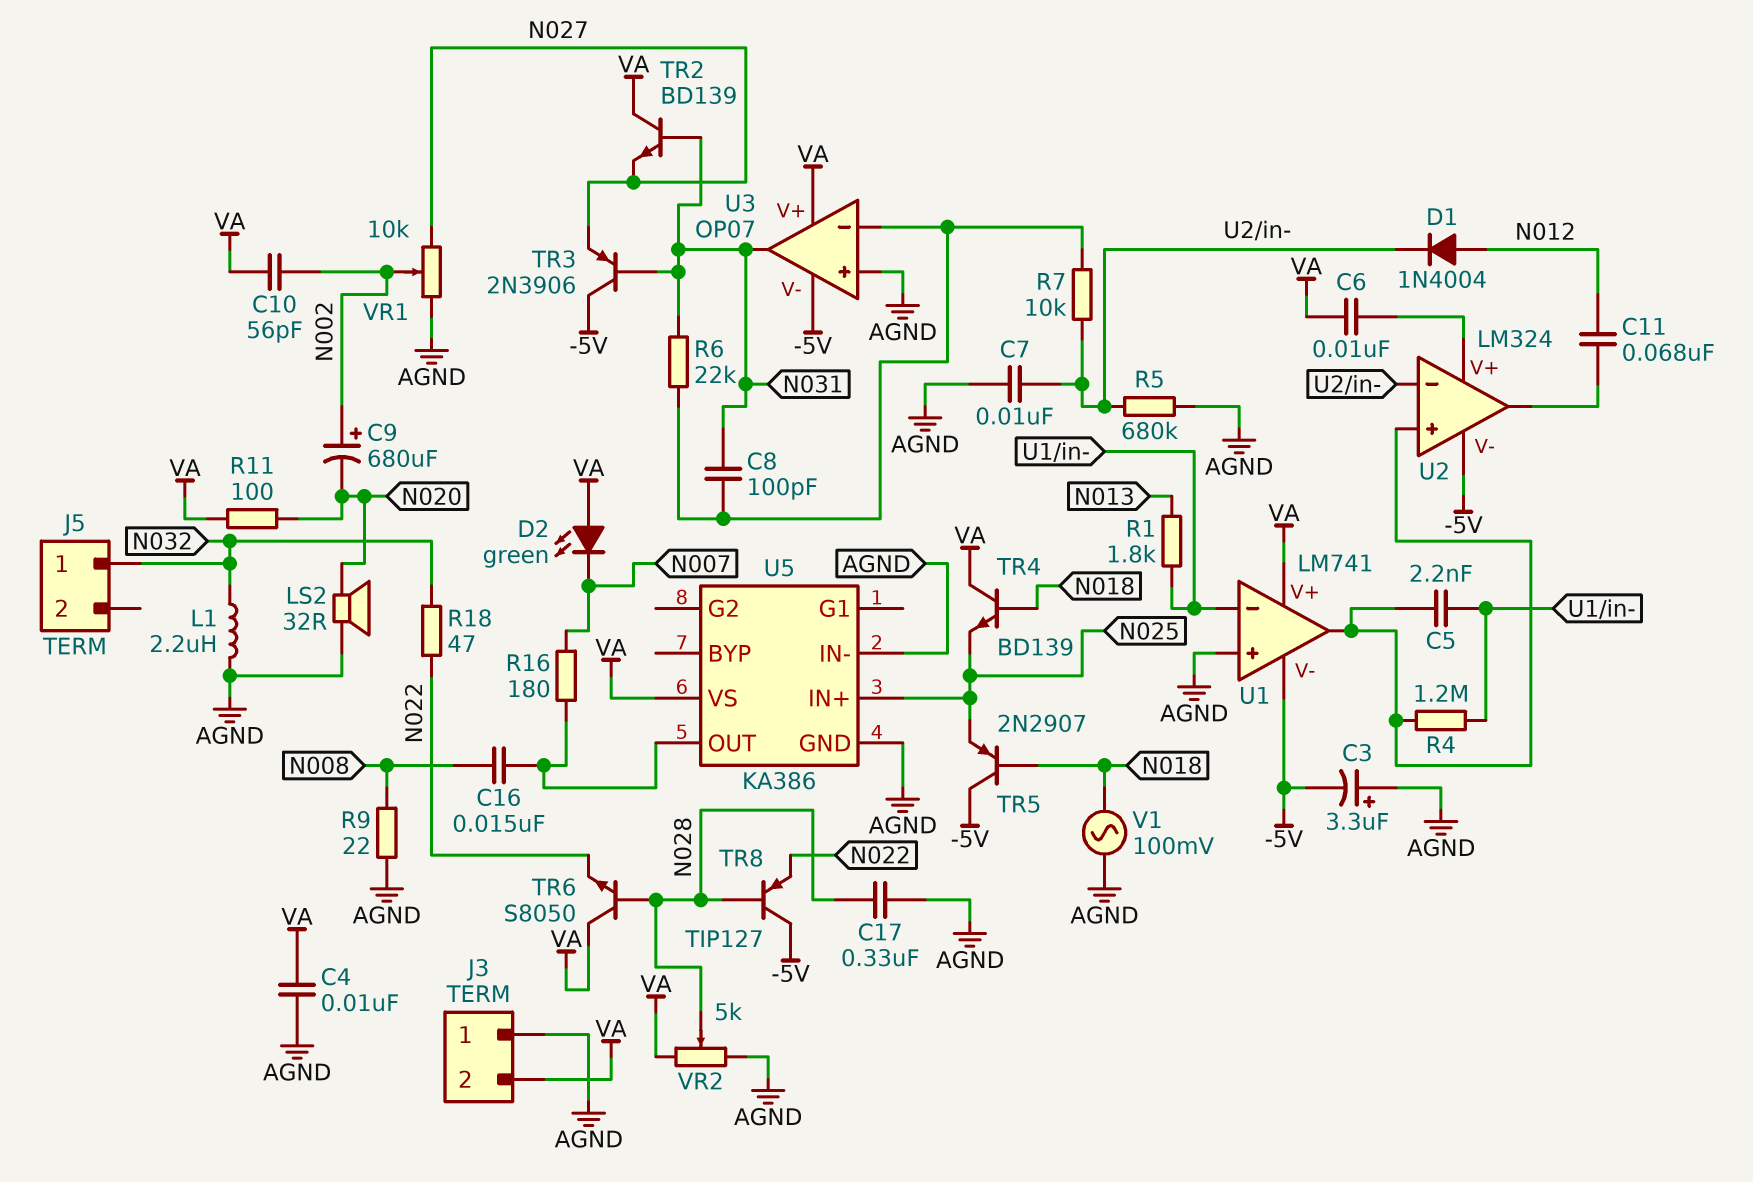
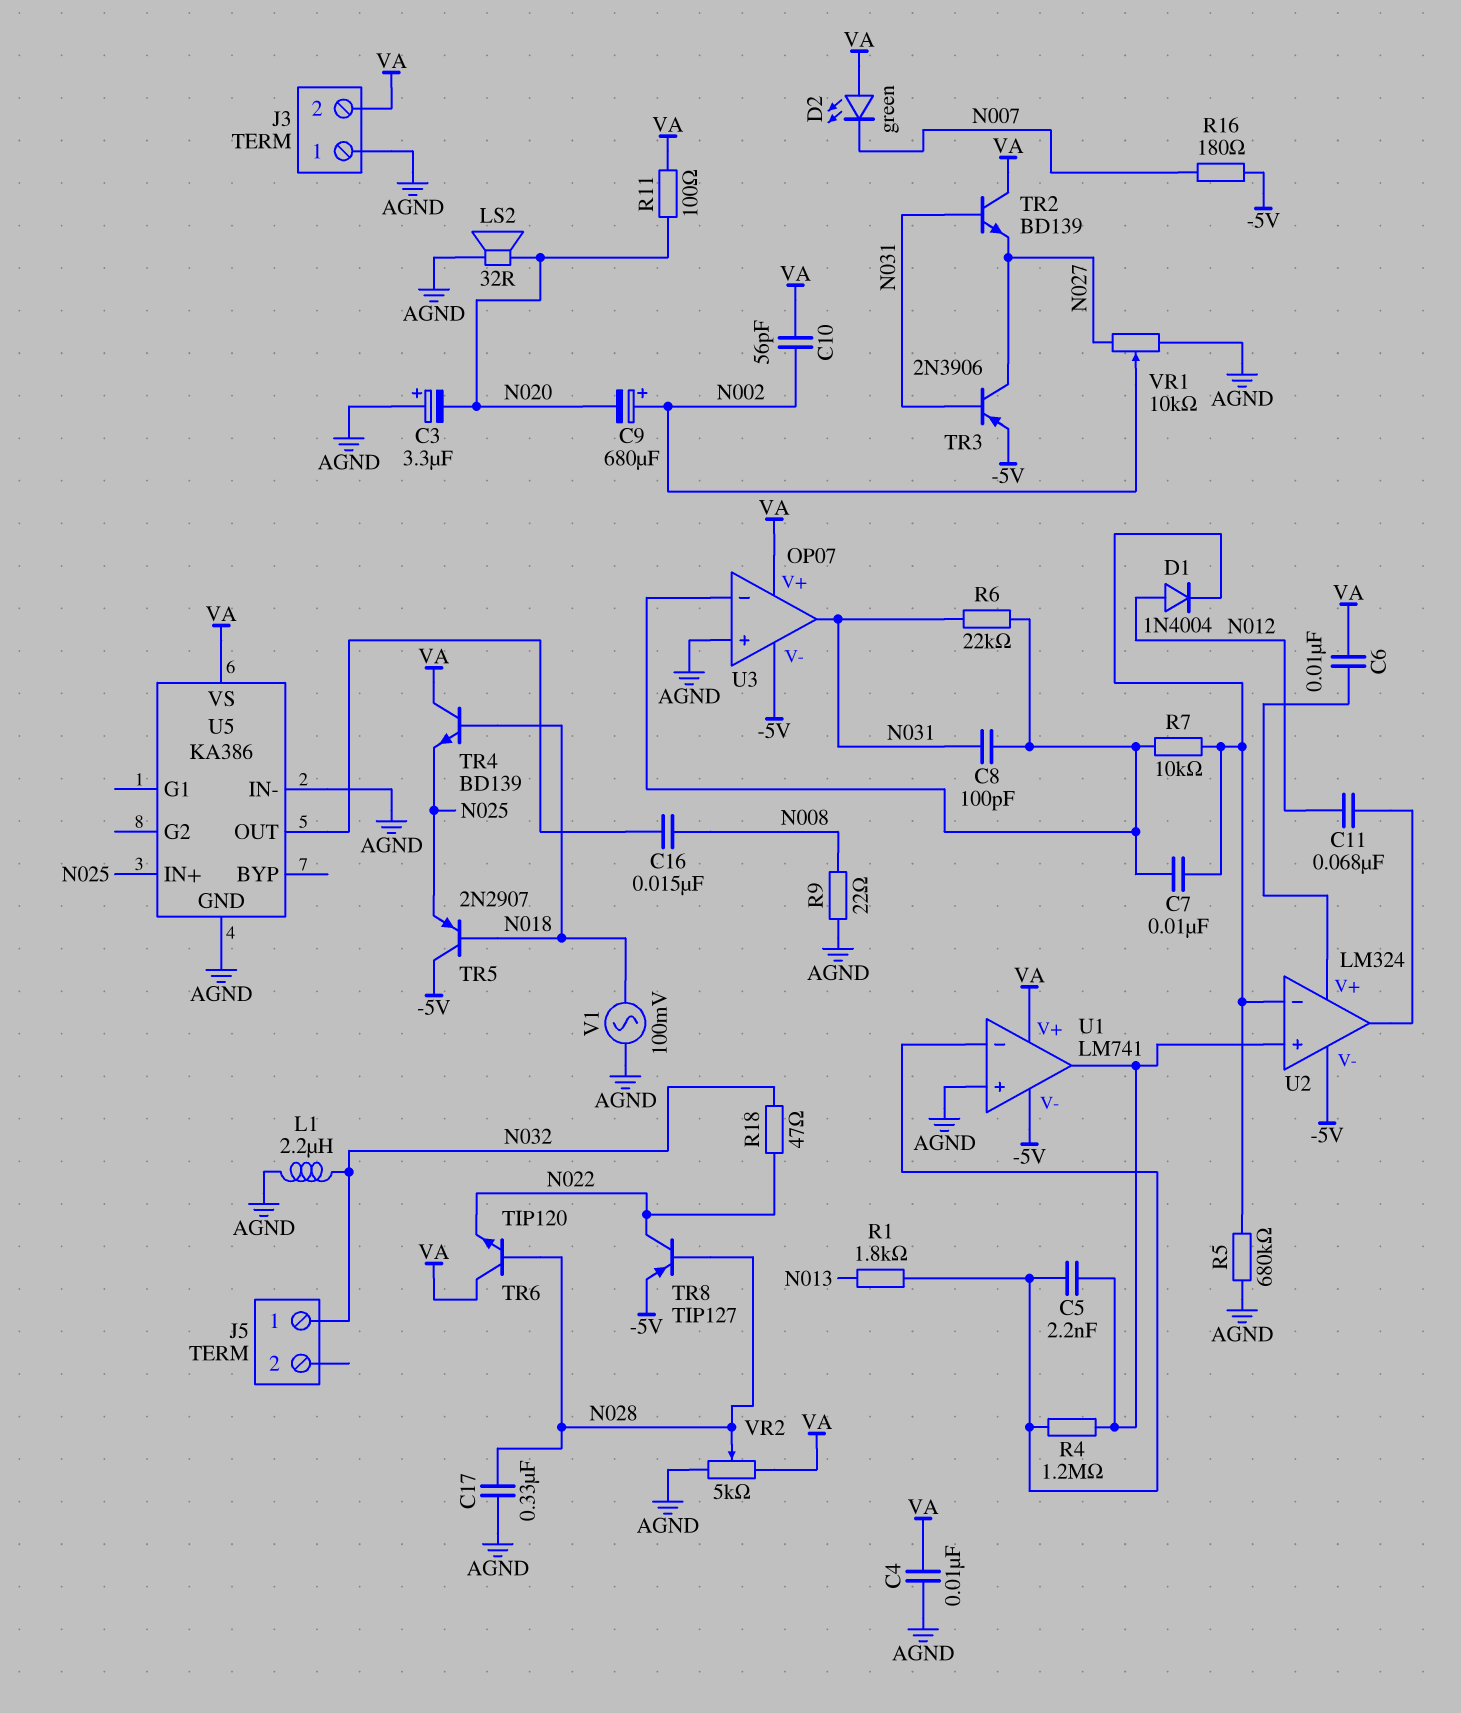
C3: 3.3uF (plus AGND, minus -5V) -> 3.3uF (plus AGND, minus N020)
C7: 10nF (AGND, U2/in-) -> 10nF (U2/in-, U3/in-)
R16: 180 (N007, U5/OUT) -> 180 (-5V, N007)
TR3: PNP 2N3906 (B N031, C -5V, E N027) -> PNP 2N3906 (B N031, C N027, E -5V)
TR6: NPN S8050 (B N028, C VA, E N022) -> NPN TIP120 (B N028, C VA, E N022)
TR8: PNP TIP127 (B N028, C -5V, E N022) -> PNP TIP127 (B N028, C N022, E -5V)

